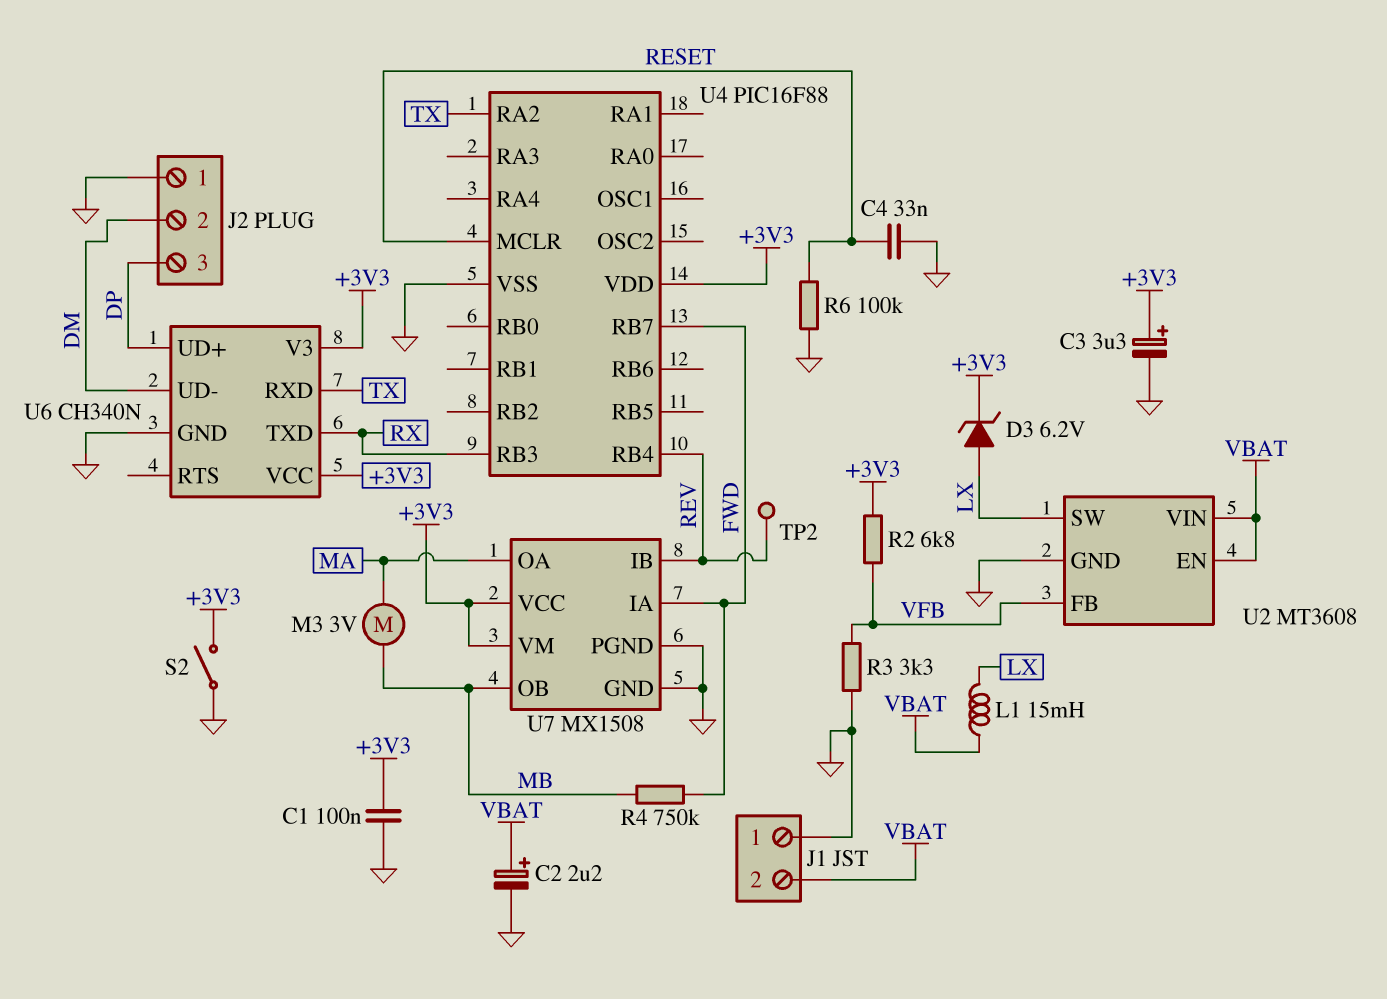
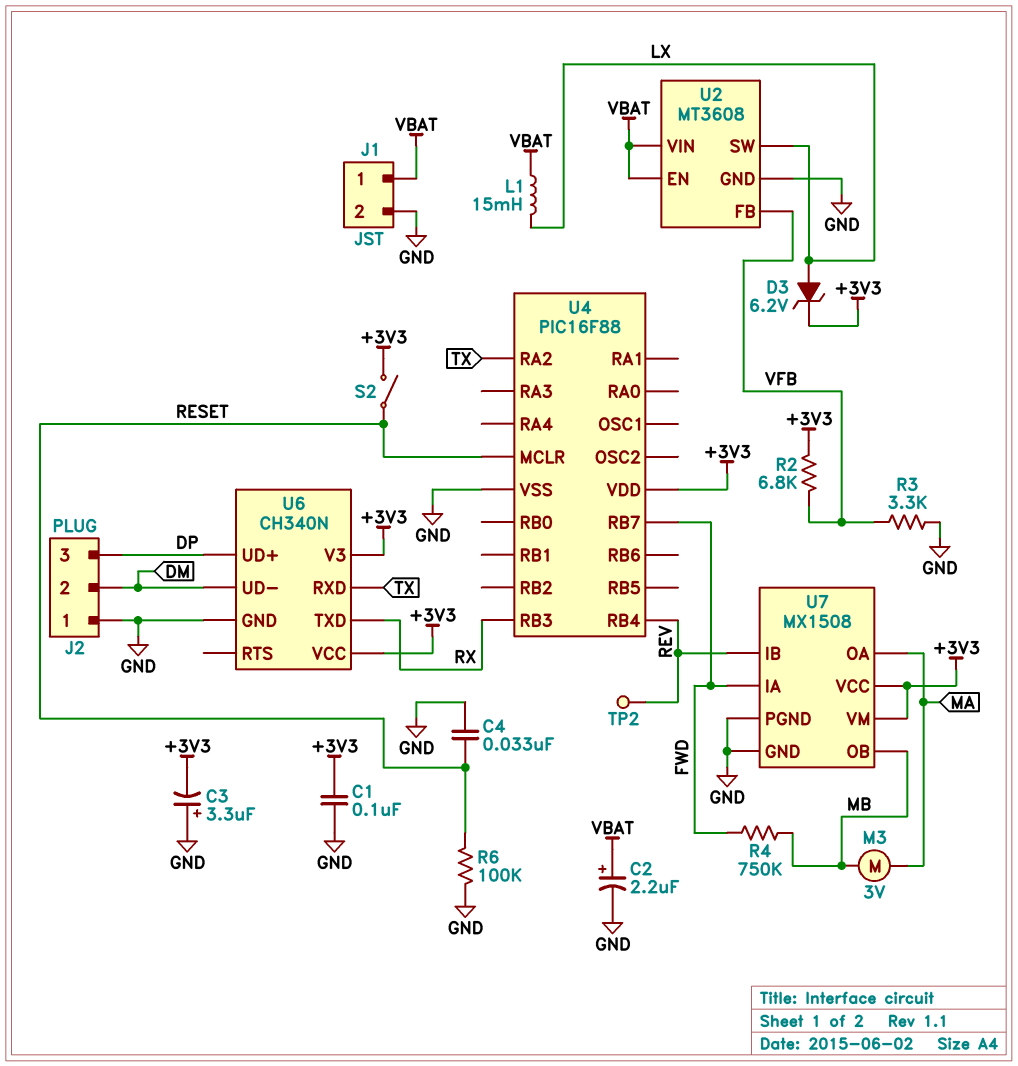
C3: 3.3uF (plus +3V3, minus GND) -> 3.3uF (plus GND, minus +3V3)
J1 pin 1: GND -> VBAT
J1 pin 2: VBAT -> GND
S2: switch (+3V3, GND) -> switch (+3V3, RESET)

